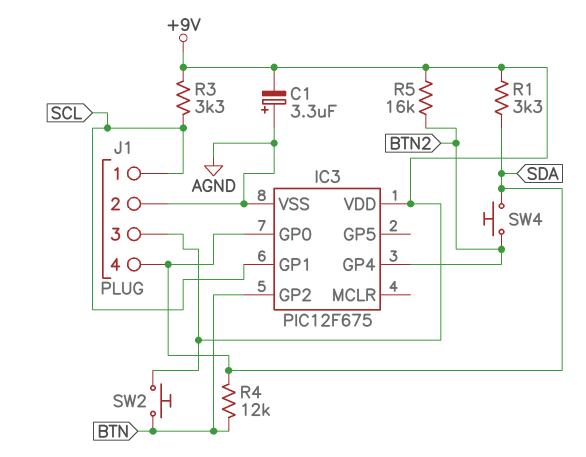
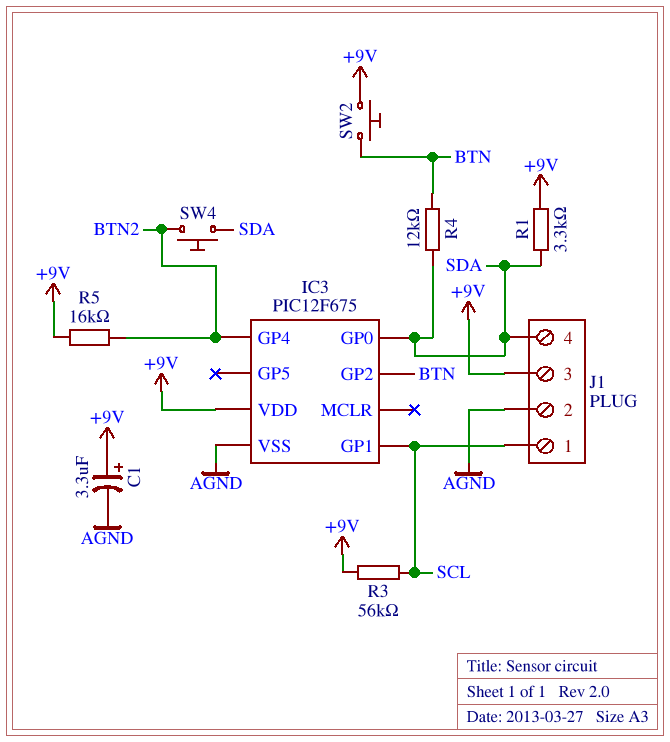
C1: 3.3uF (plus AGND, minus +9V) -> 3.3uF (plus +9V, minus AGND)
R3: 3.3k (+9V, SCL) -> 56k (+9V, SCL)

